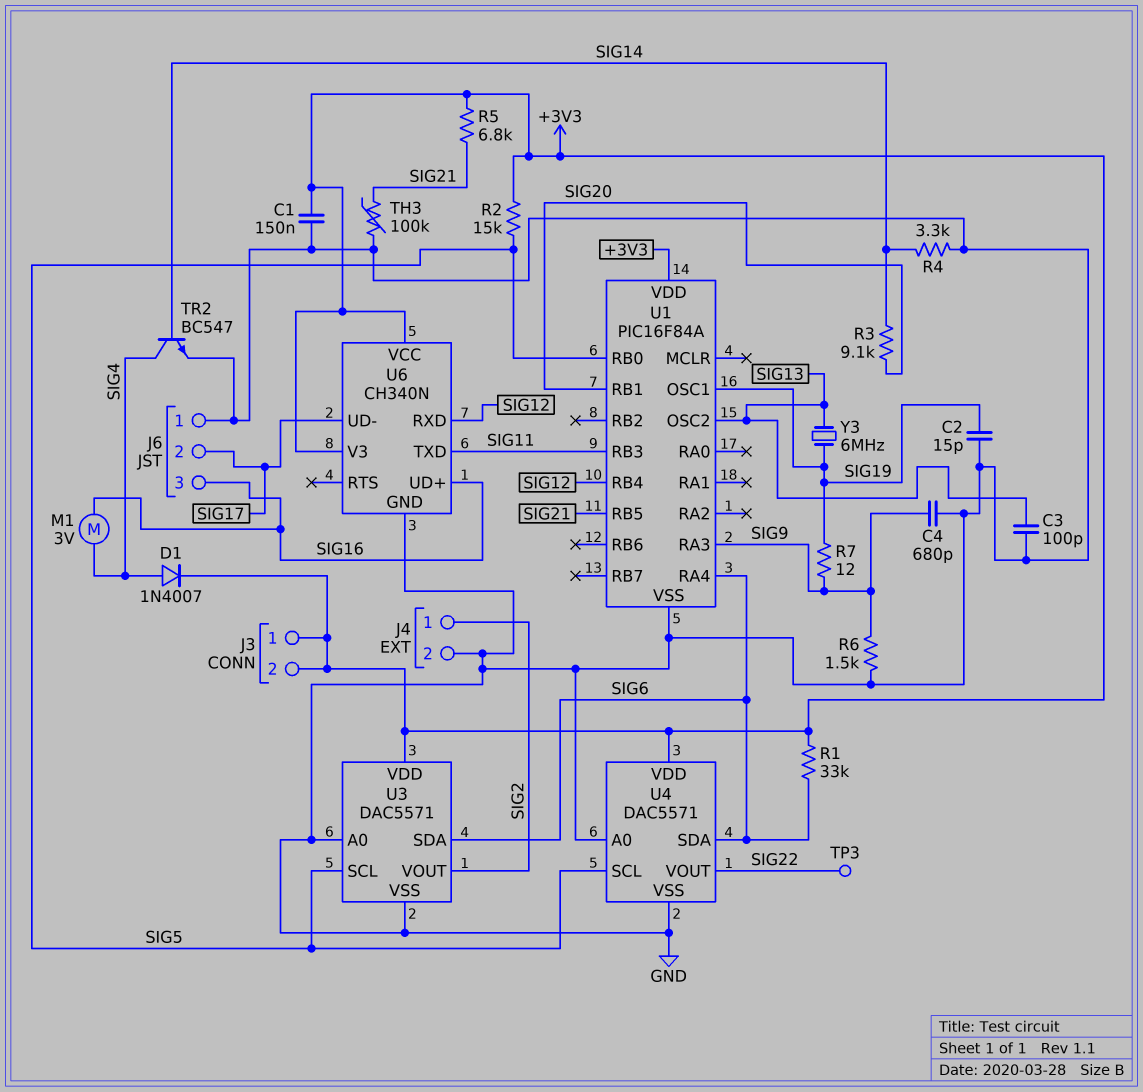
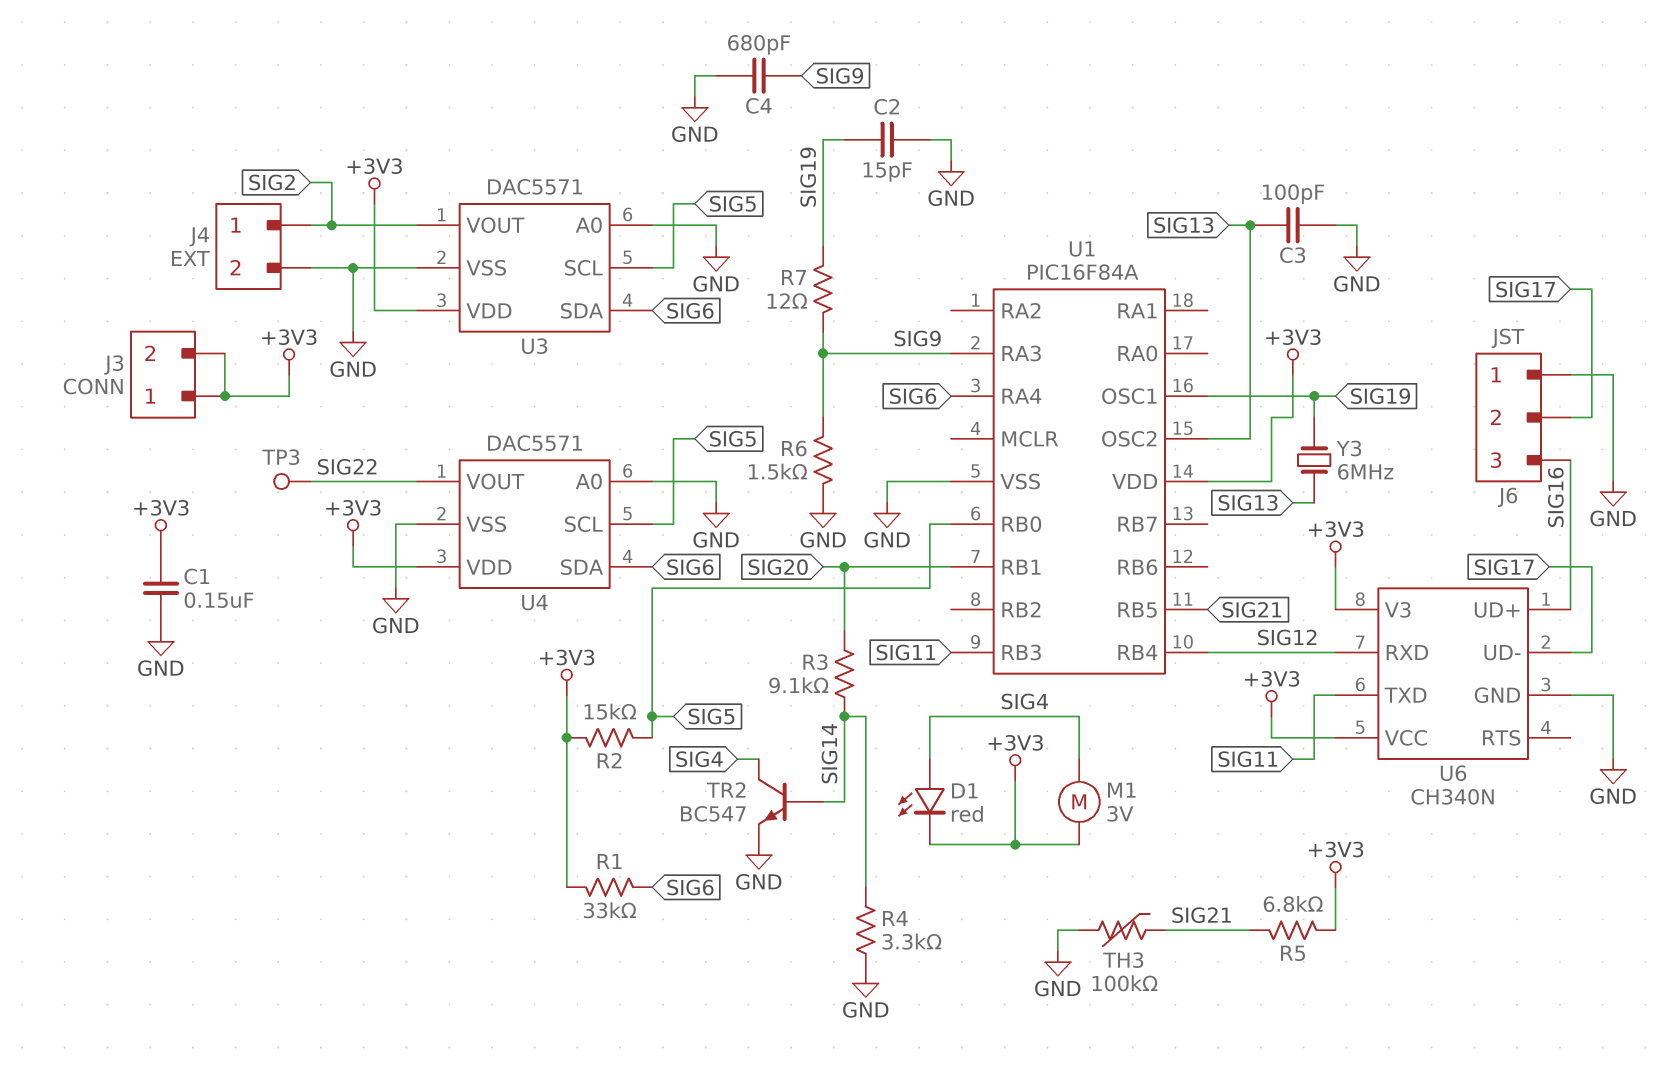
D1: diode 1N4007 (A SIG4, K +3V3) -> LED red (A SIG4, K +3V3)
M1: motor 3V (SIG4, SIG16) -> motor 3V (+3V3, SIG4)

